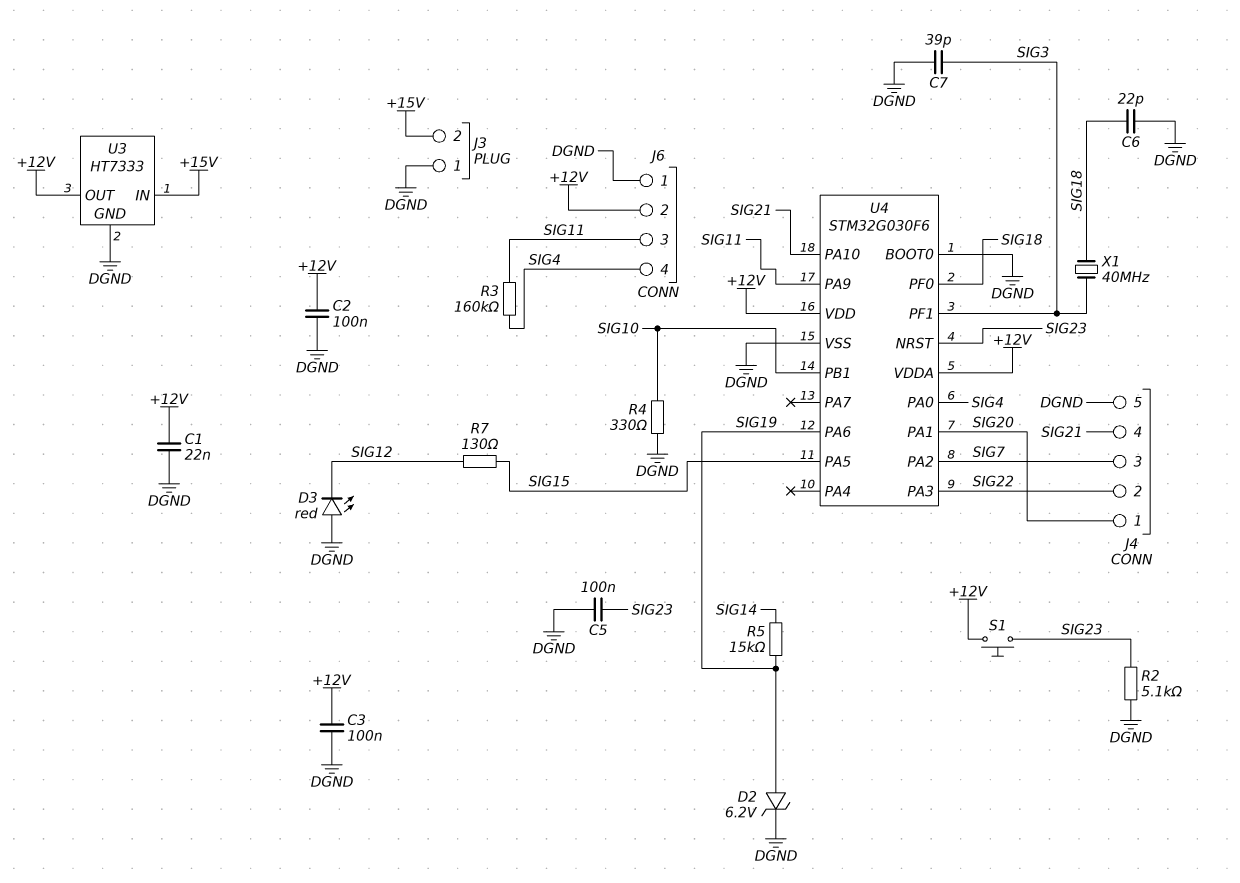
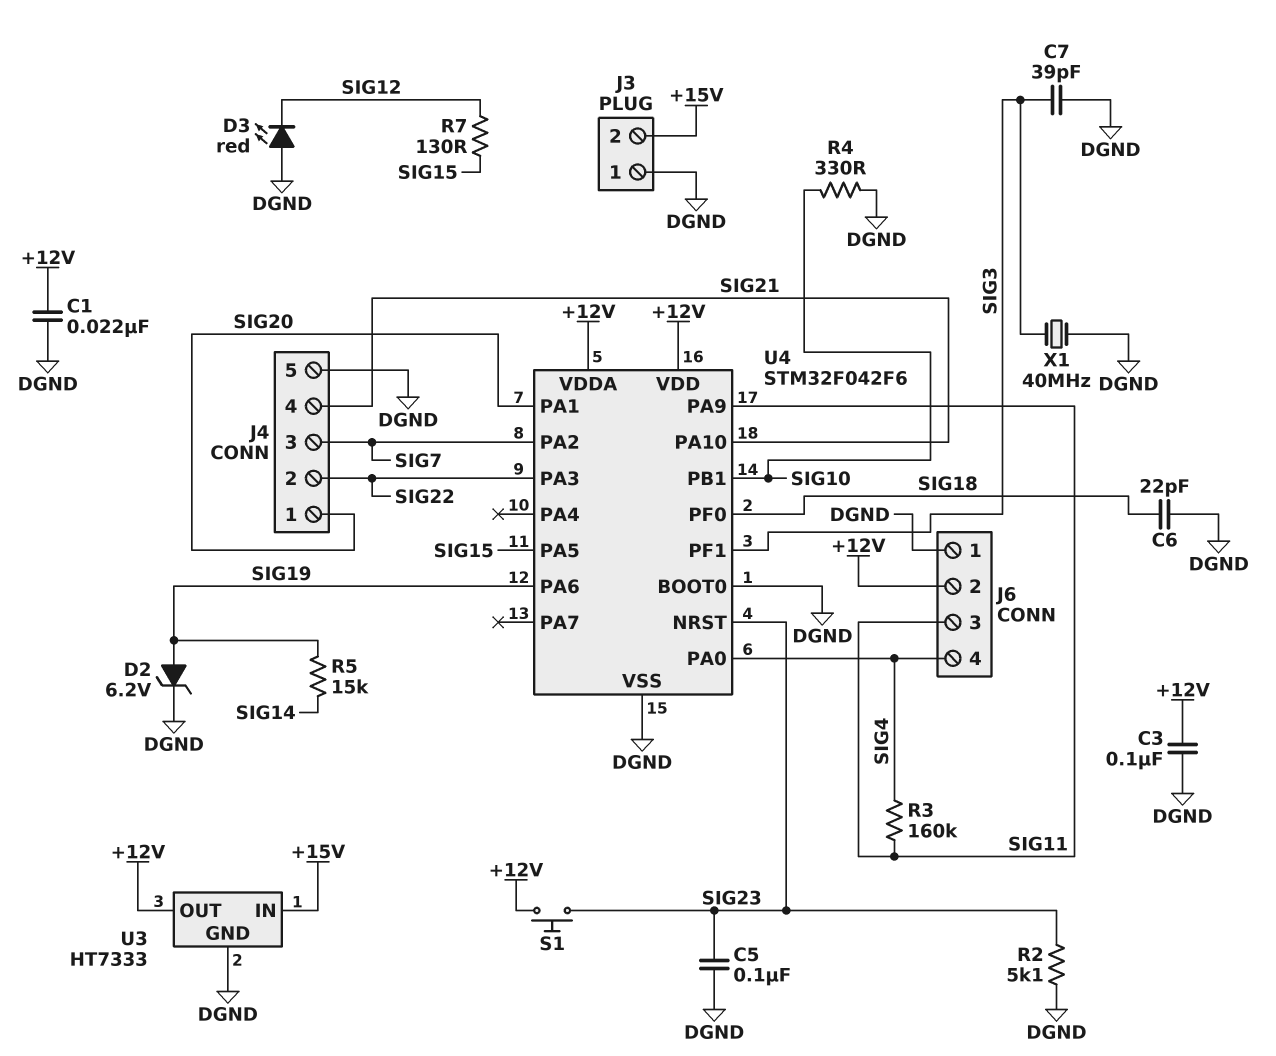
C2: 100nF (+12V, DGND) -> none
U4: STM32G030F6 -> STM32F042F6
X1: 40MHz (SIG3, SIG18) -> 40MHz (DGND, SIG3)

